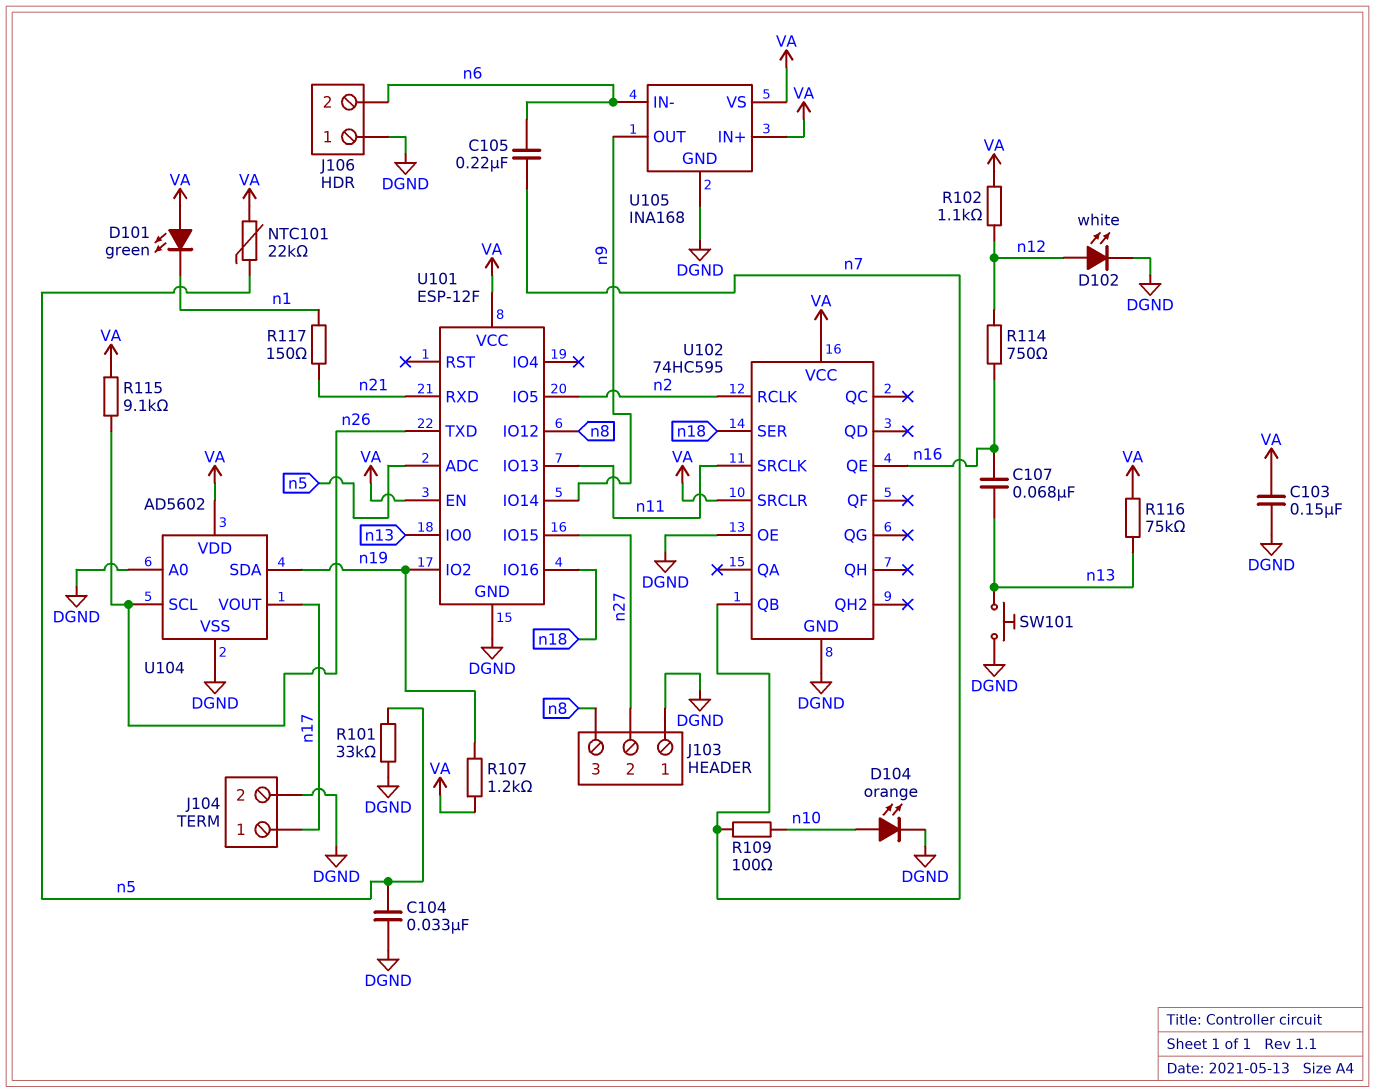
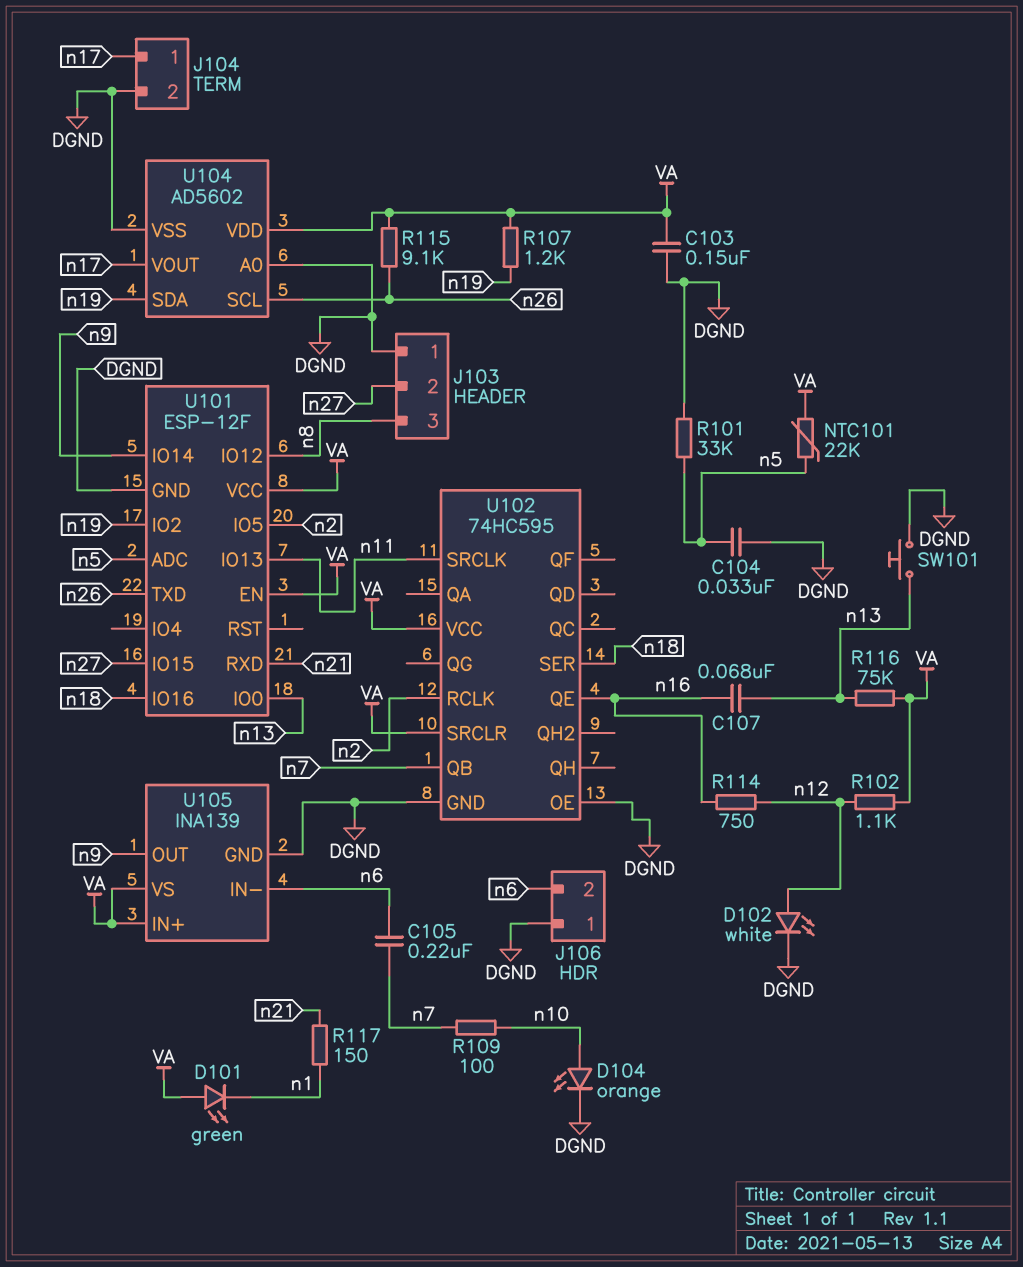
U105: INA168 -> INA139

